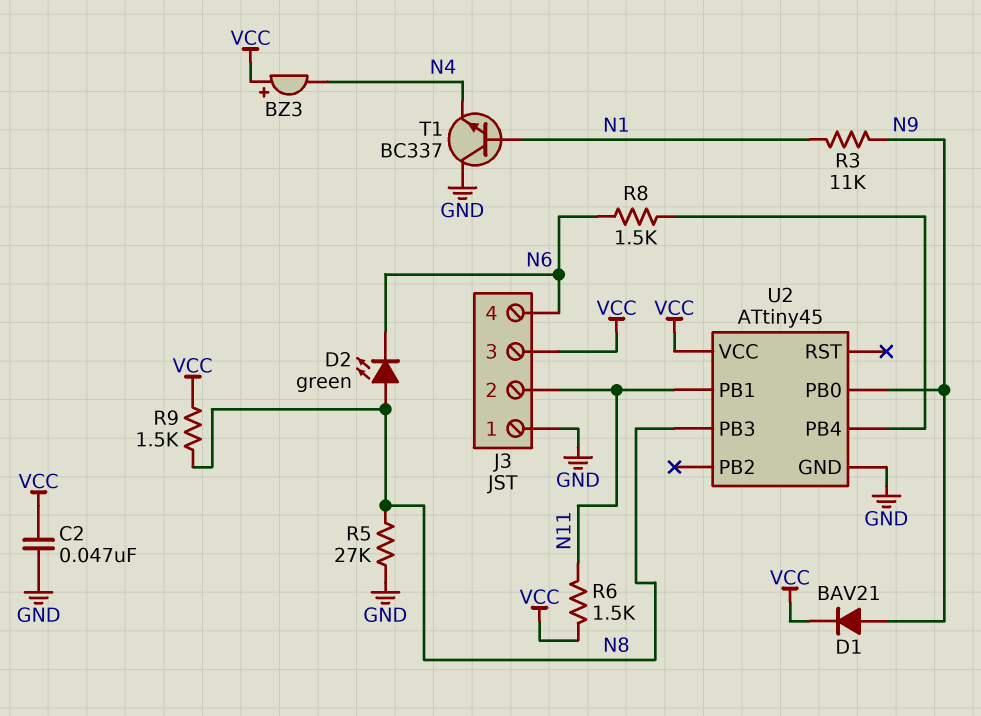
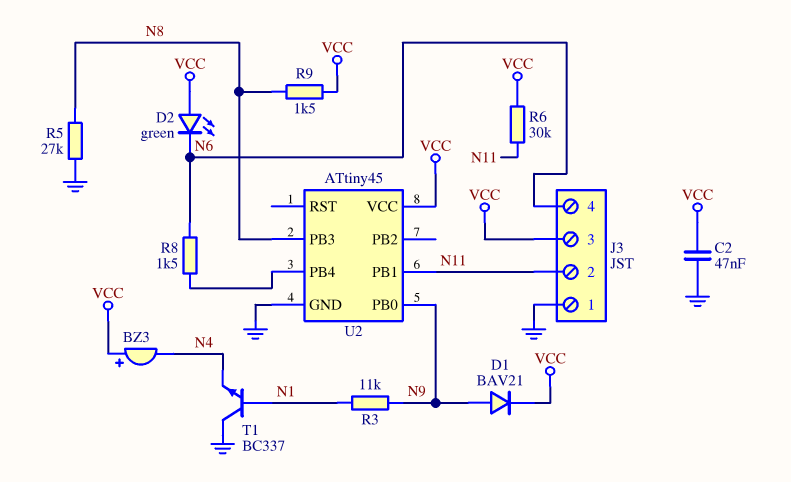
D2: LED green (A N8, K N6) -> LED green (A VCC, K N6)
R6: 1.5k (N11, VCC) -> 30k (N11, VCC)

